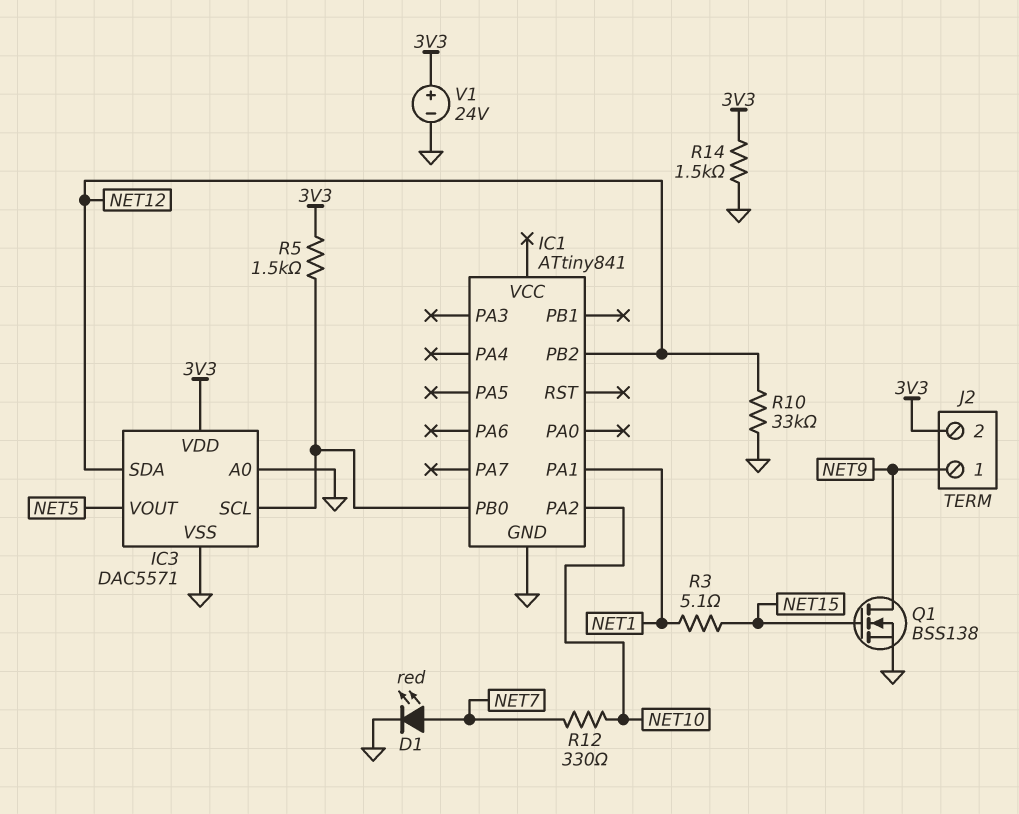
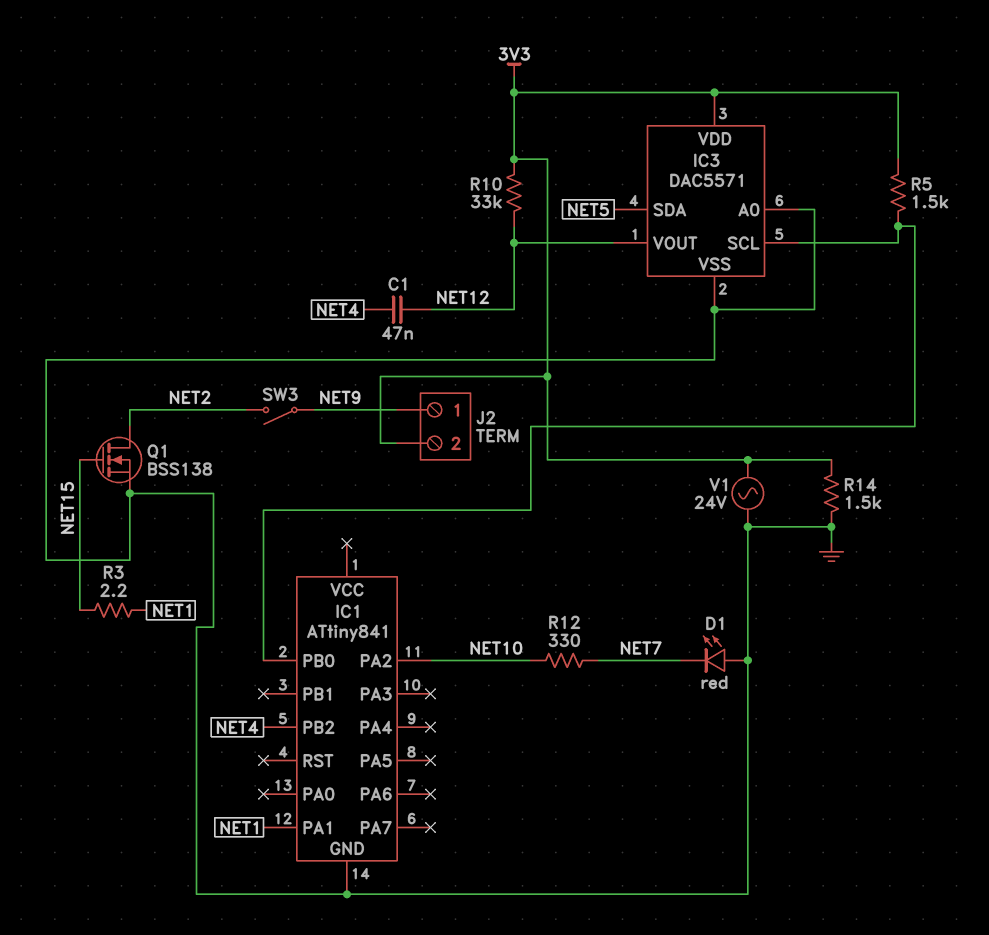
C1: none -> 47nF (NET4, NET12)
D1: LED red (A NET7, K GND) -> LED red (A GND, K NET7)
IC1 pin PB2: NET12 -> NET4
IC3 pin SDA: NET12 -> NET5
IC3 pin VOUT: NET5 -> NET12
Q1: NMOS BSS138 (G NET15, D NET9, S GND) -> NMOS BSS138 (G NET15, D NET2, S GND)
R3: 5.1 (NET1, NET15) -> 2.2 (NET1, NET15)
R10: 33k (GND, NET12) -> 33k (3V3, NET12)
SW3: none -> switch (NET2, NET9)
V1: 24V (plus 3V3, minus GND) -> AC 24V (3V3, GND)

